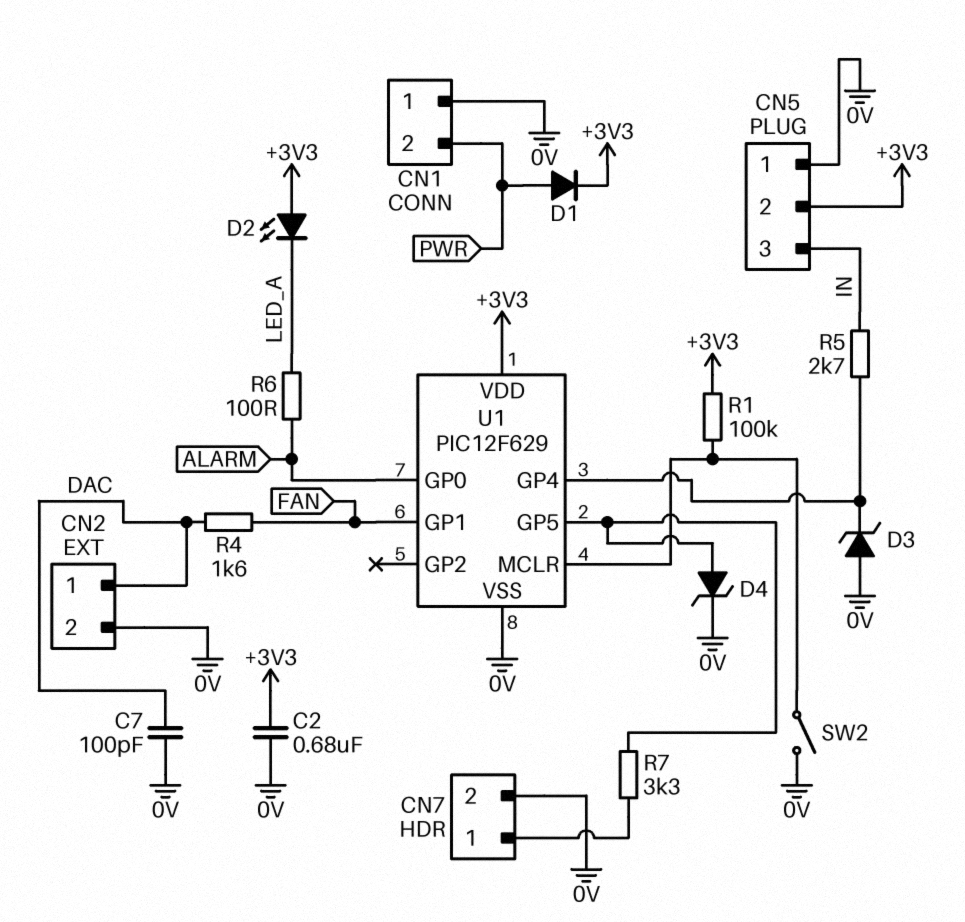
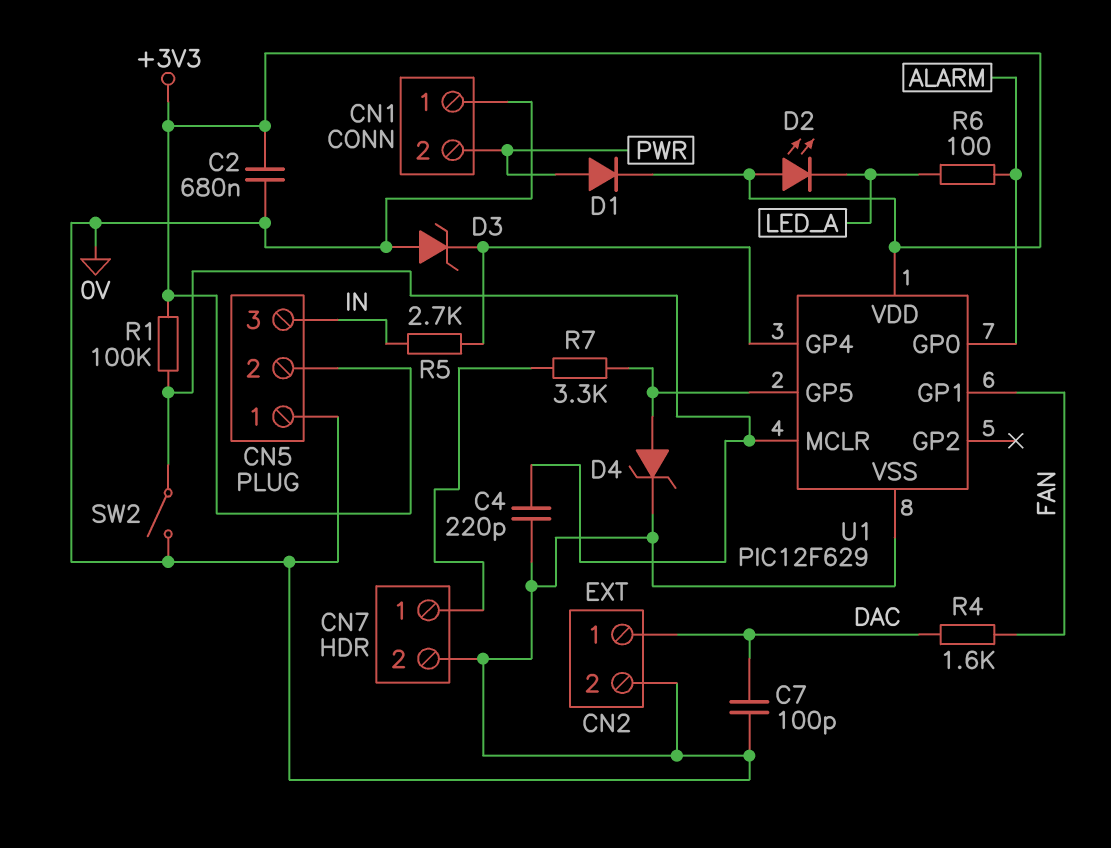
C4: none -> 220pF (0V, U1/MCLR)

